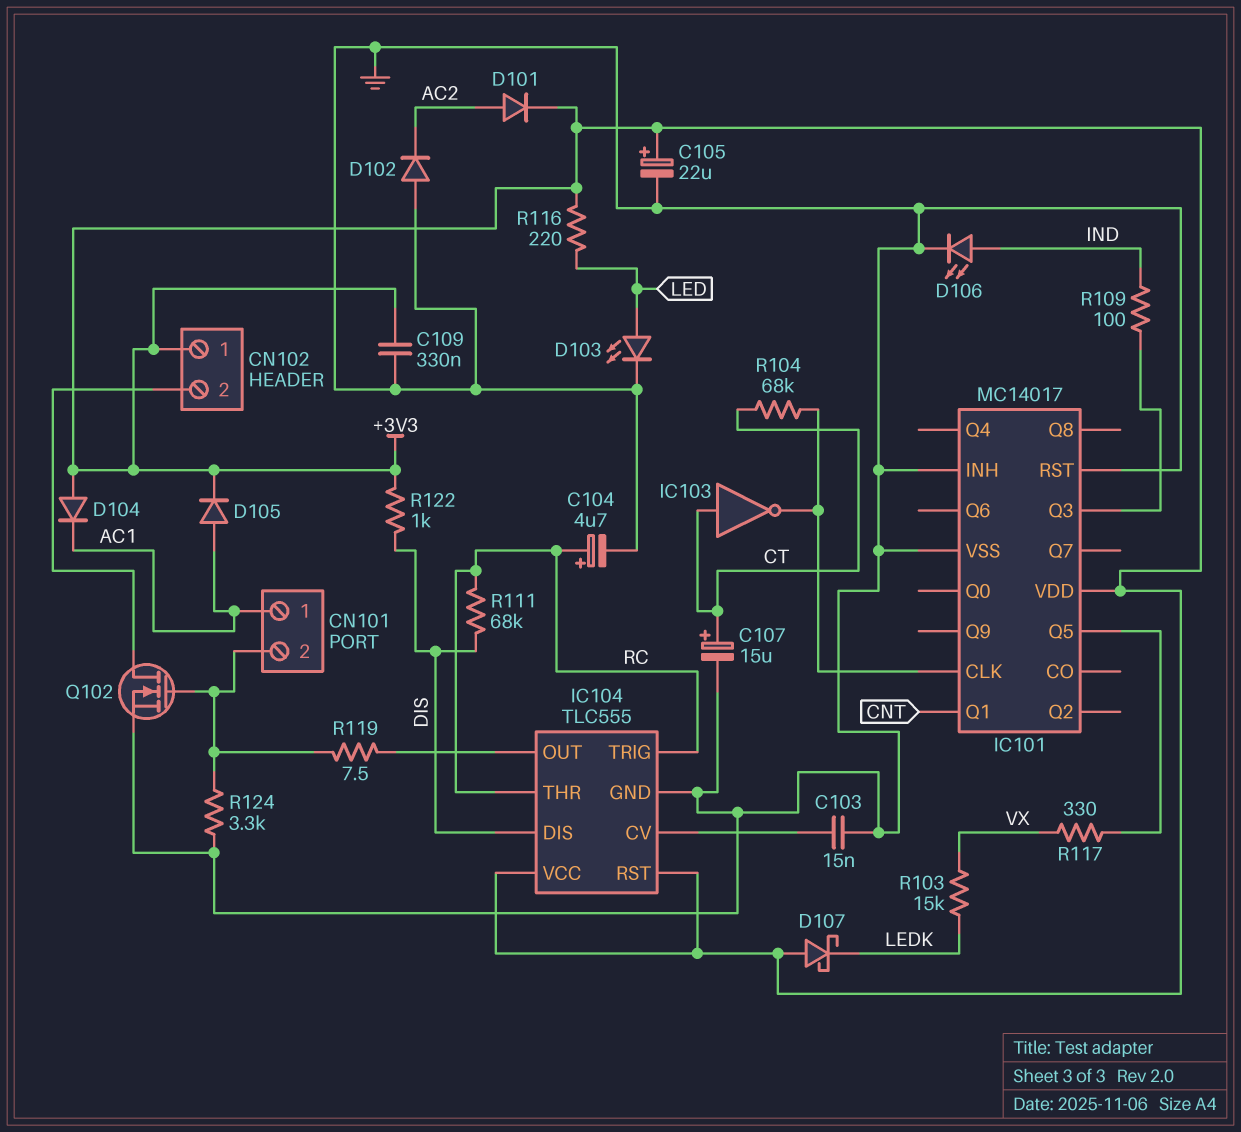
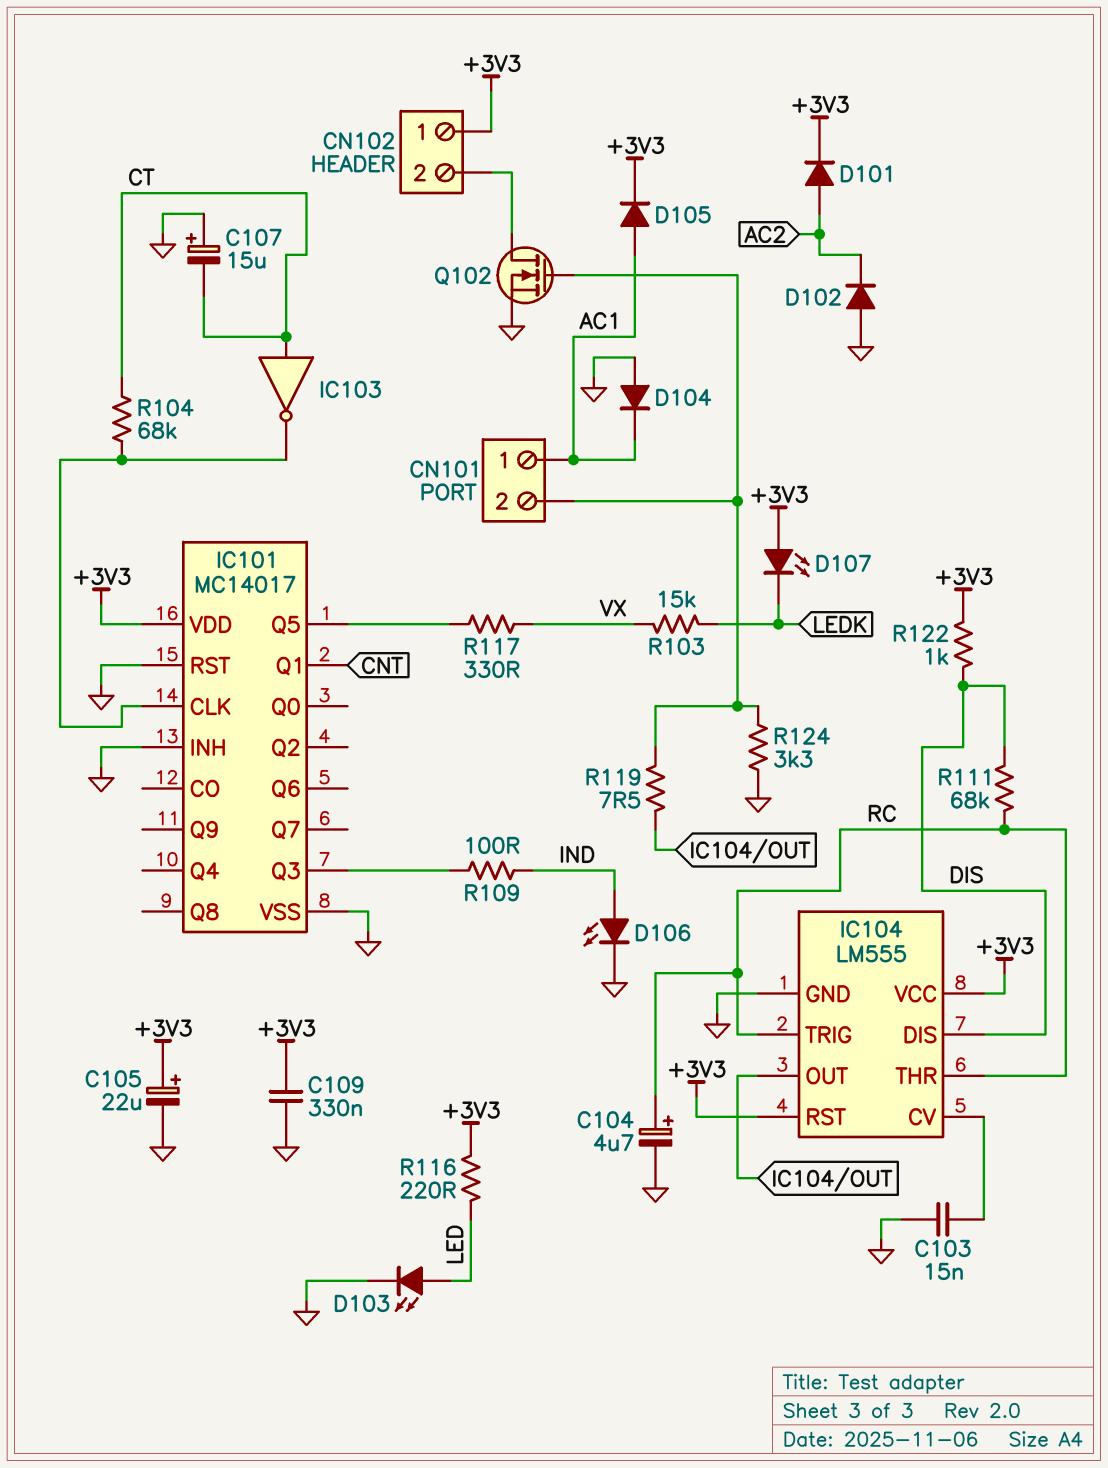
C107: 15uF (plus CT, minus GND) -> 15uF (plus GND, minus CT)
D104: diode (A +3V3, K AC1) -> diode (A GND, K AC1)
D107: schottky (A +3V3, K LEDK) -> LED (A +3V3, K LEDK)
IC104: TLC555 -> LM555

